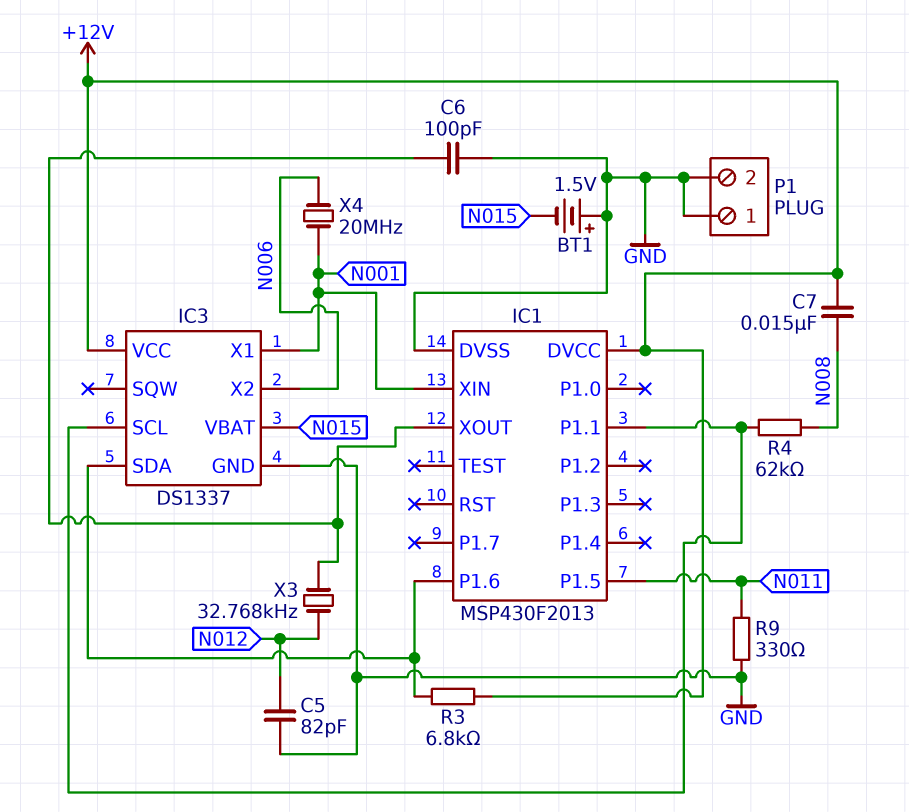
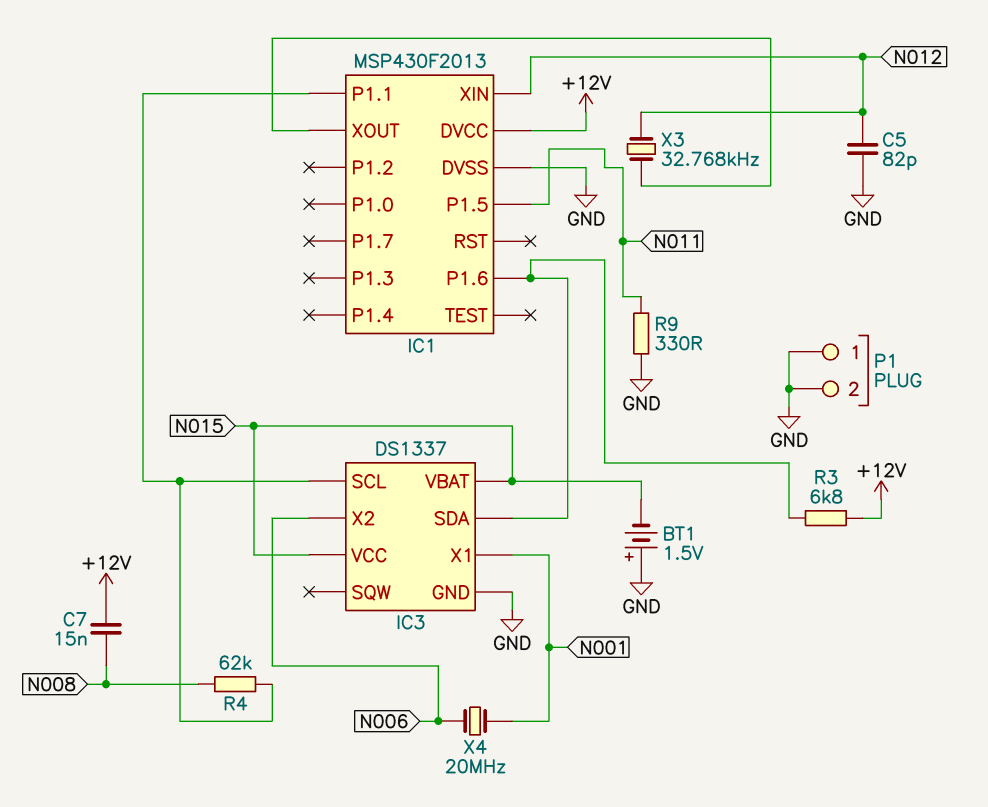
C6: 100pF (GND, IC1/XOUT) -> none
IC1 pin XIN: N001 -> N012
IC3 pin VCC: +12V -> N015

